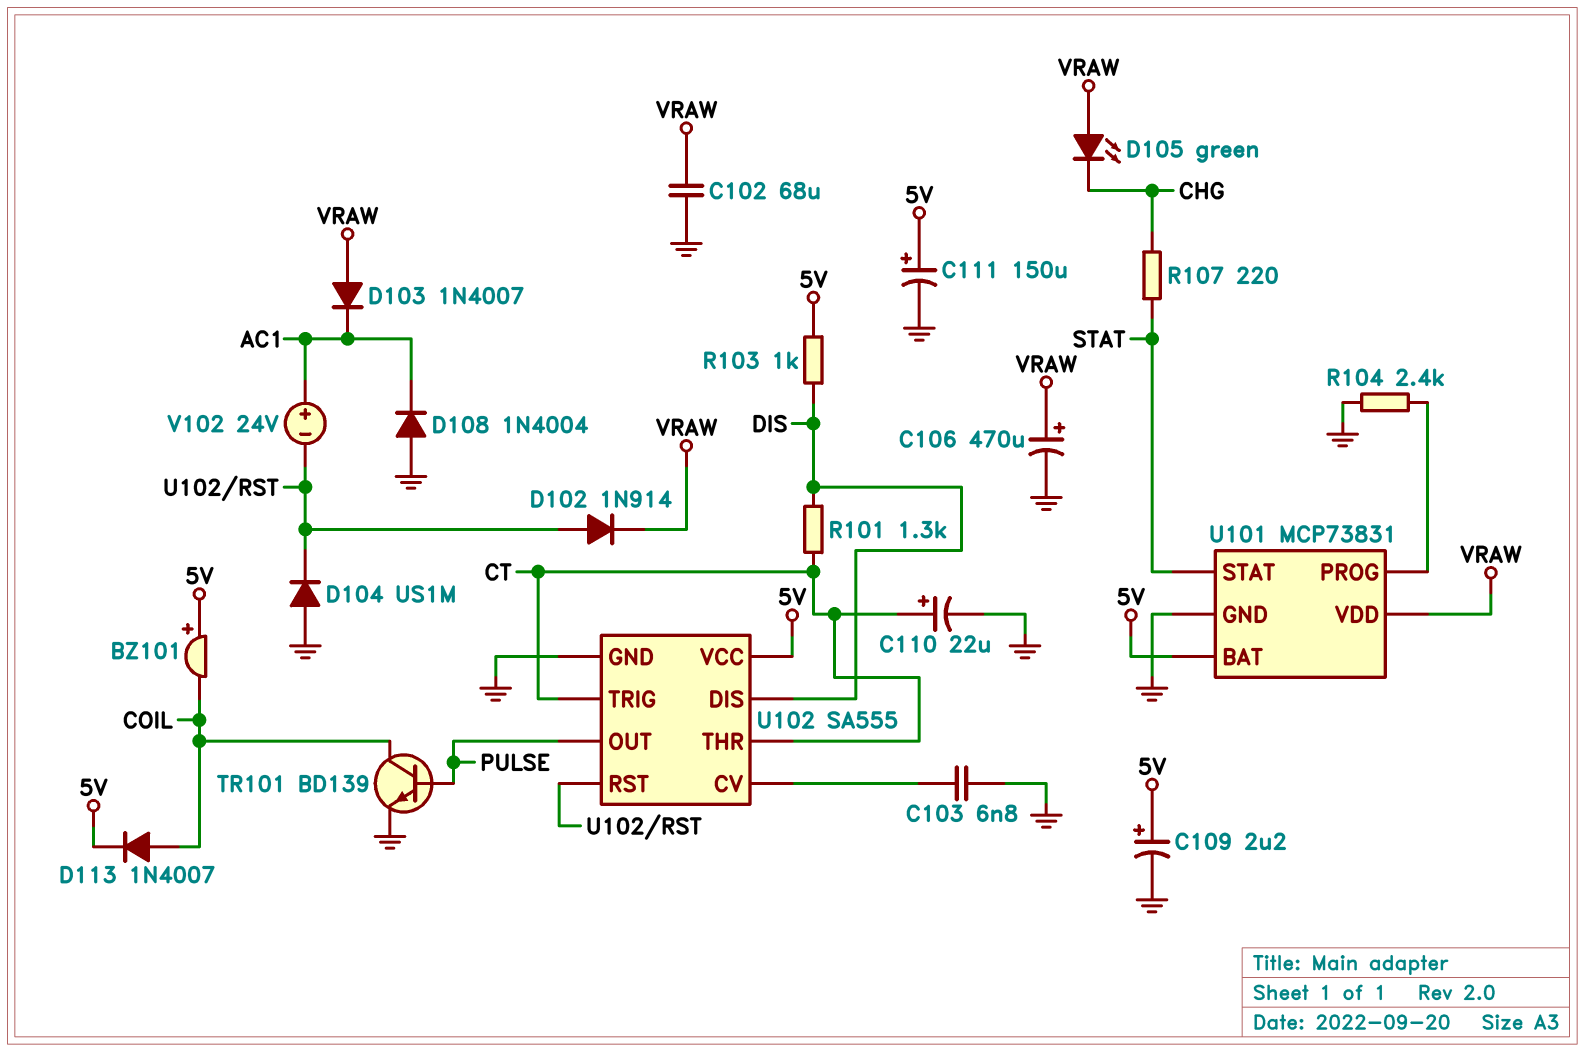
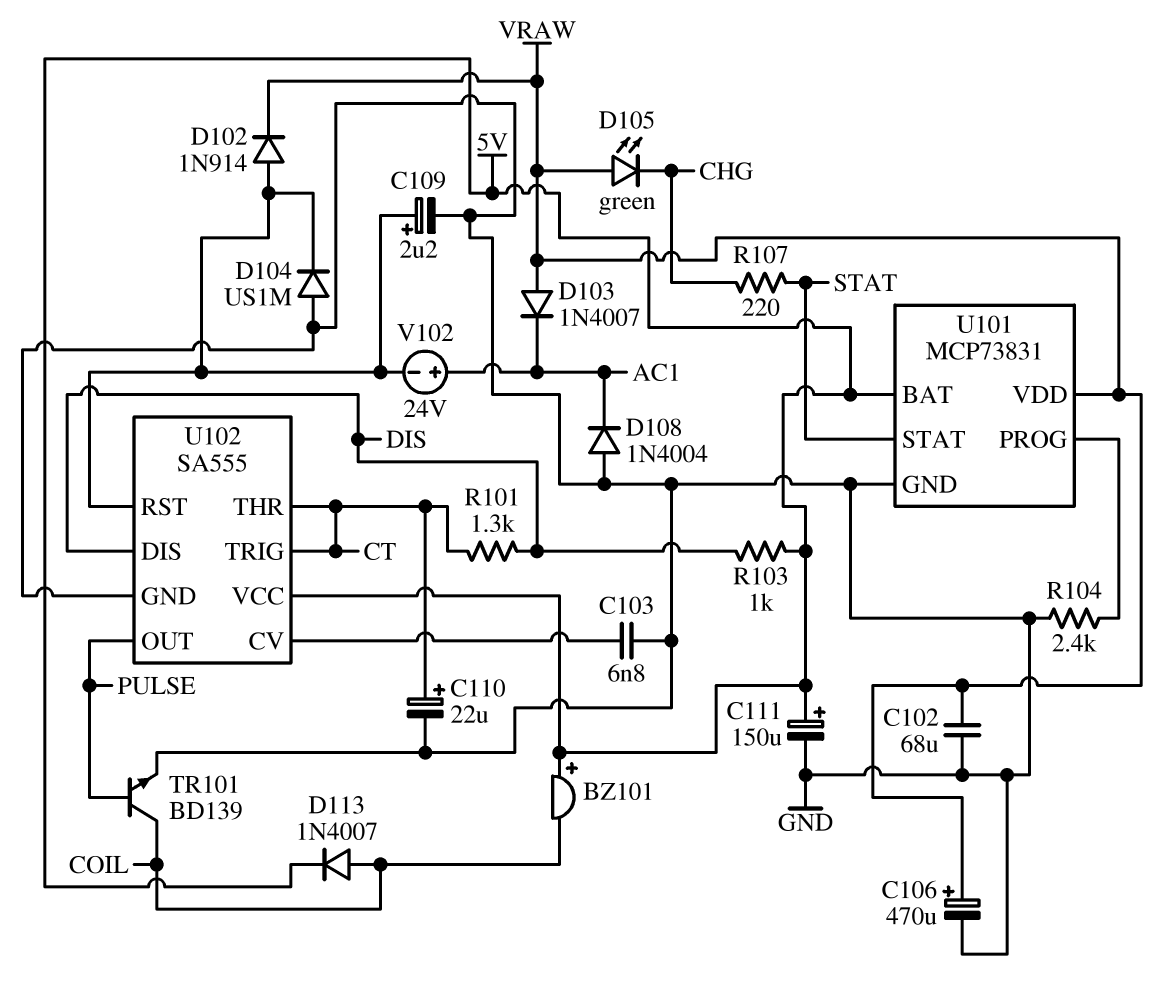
C109: 2.2uF (plus 5V, minus GND) -> 2.2uF (plus U102/RST, minus GND)

